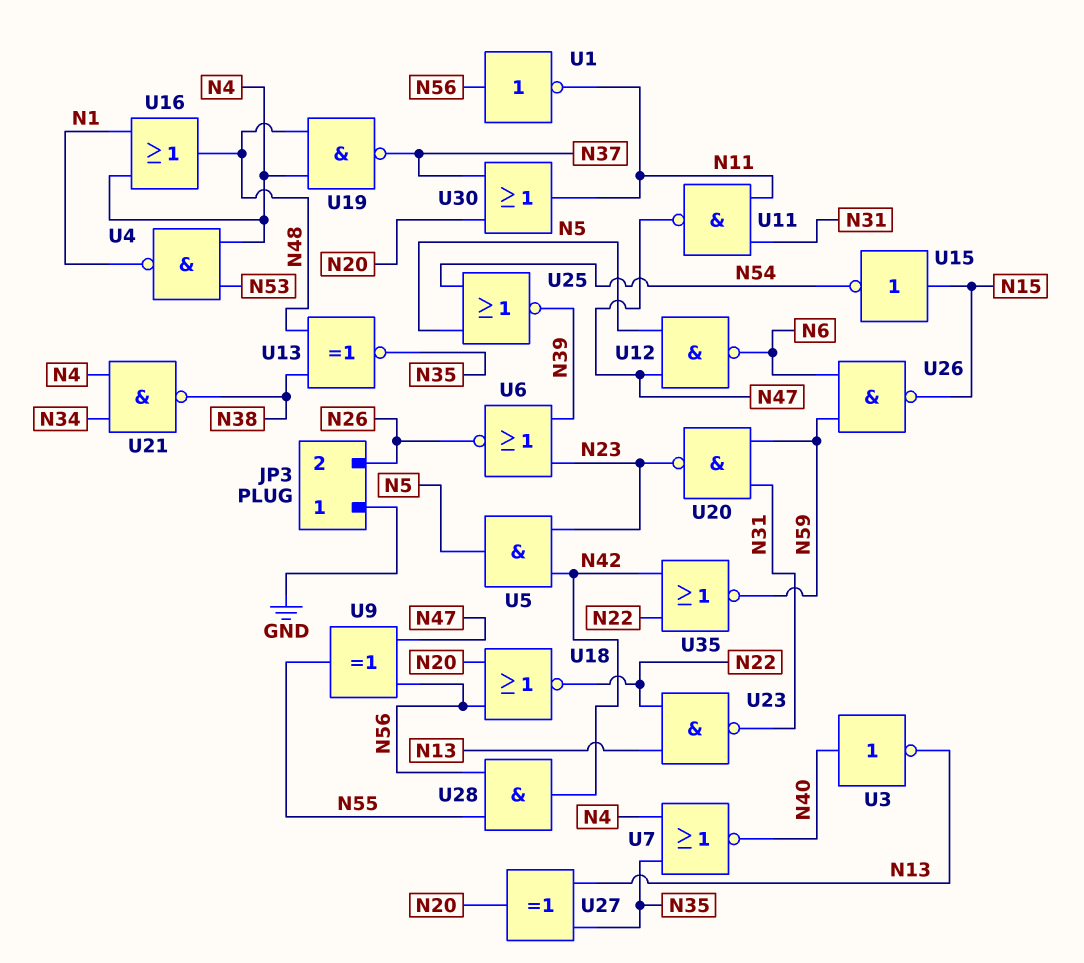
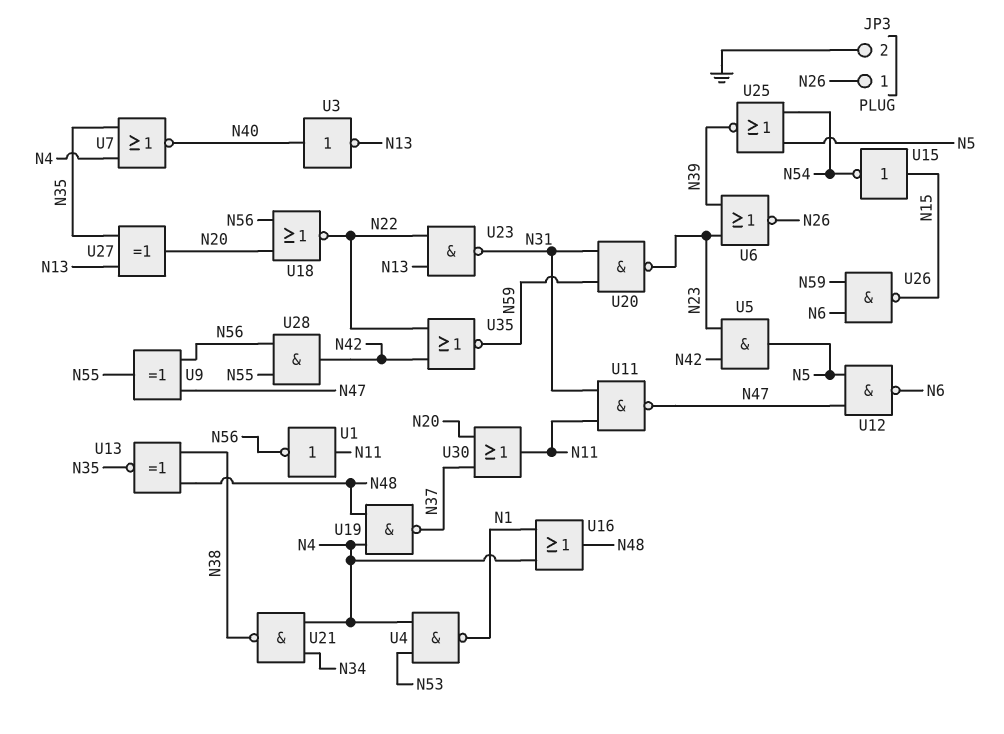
JP3 pin 1: GND -> N26
JP3 pin 2: N26 -> GND
U1: NOT (in N56, out N11) -> NOT (in N11, out N56)

